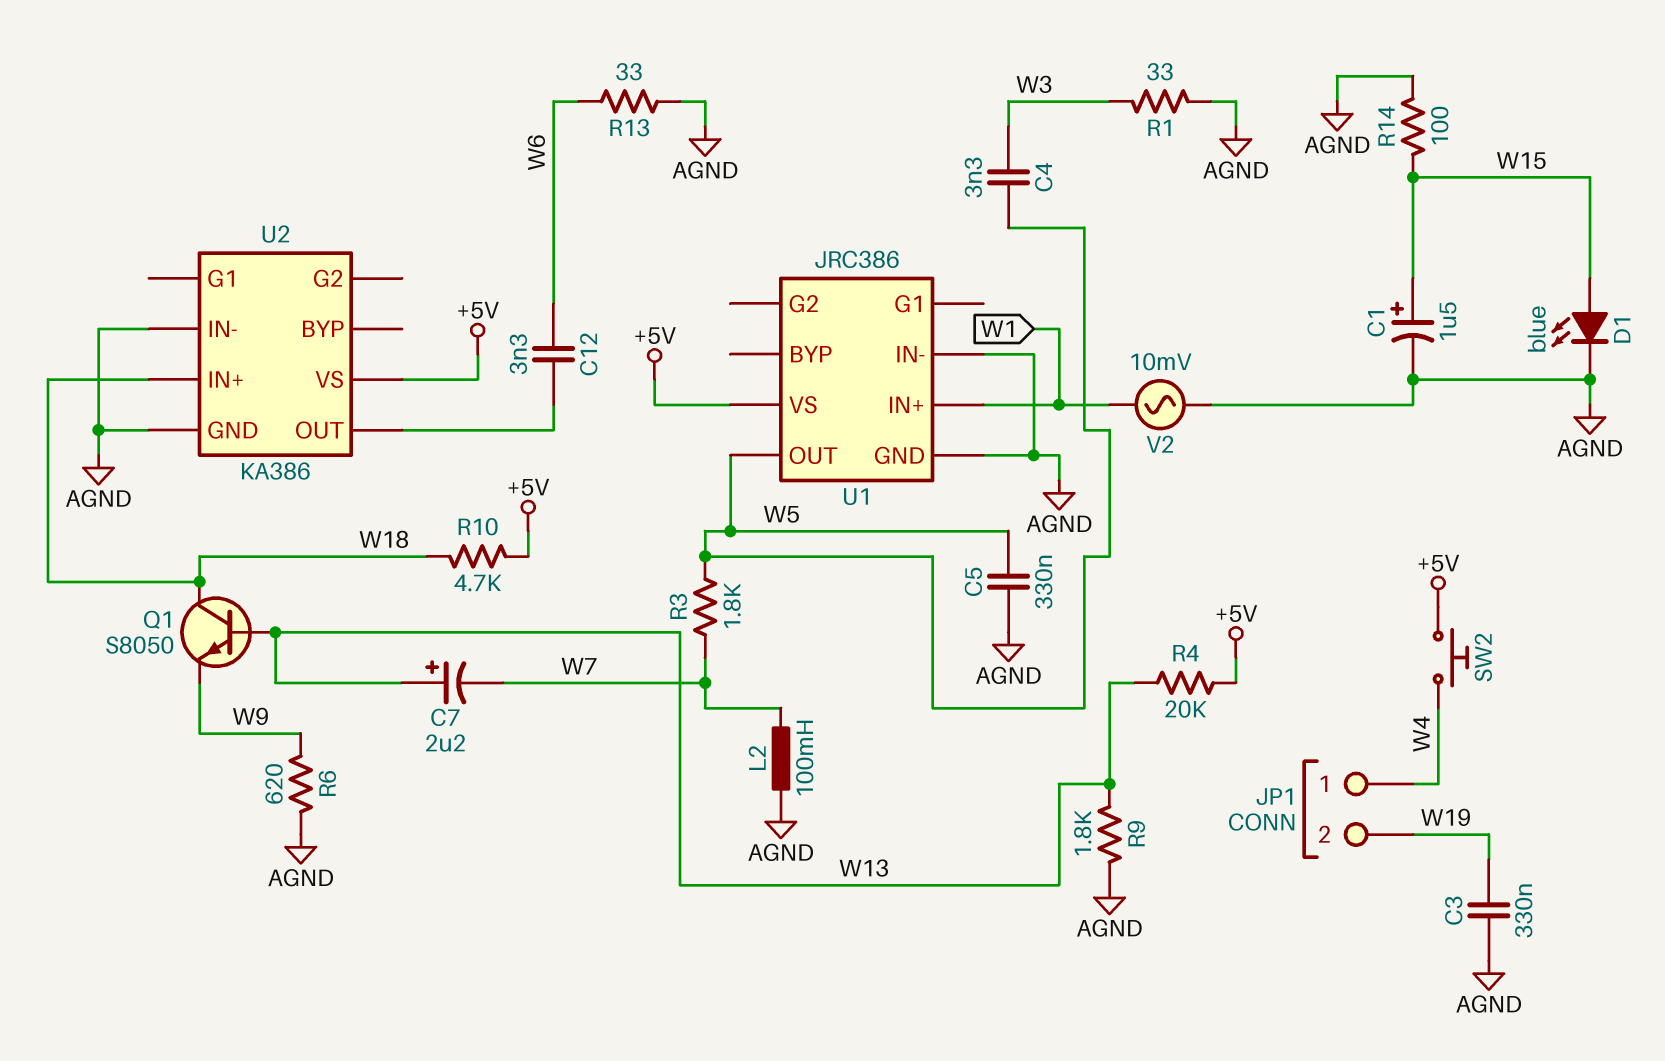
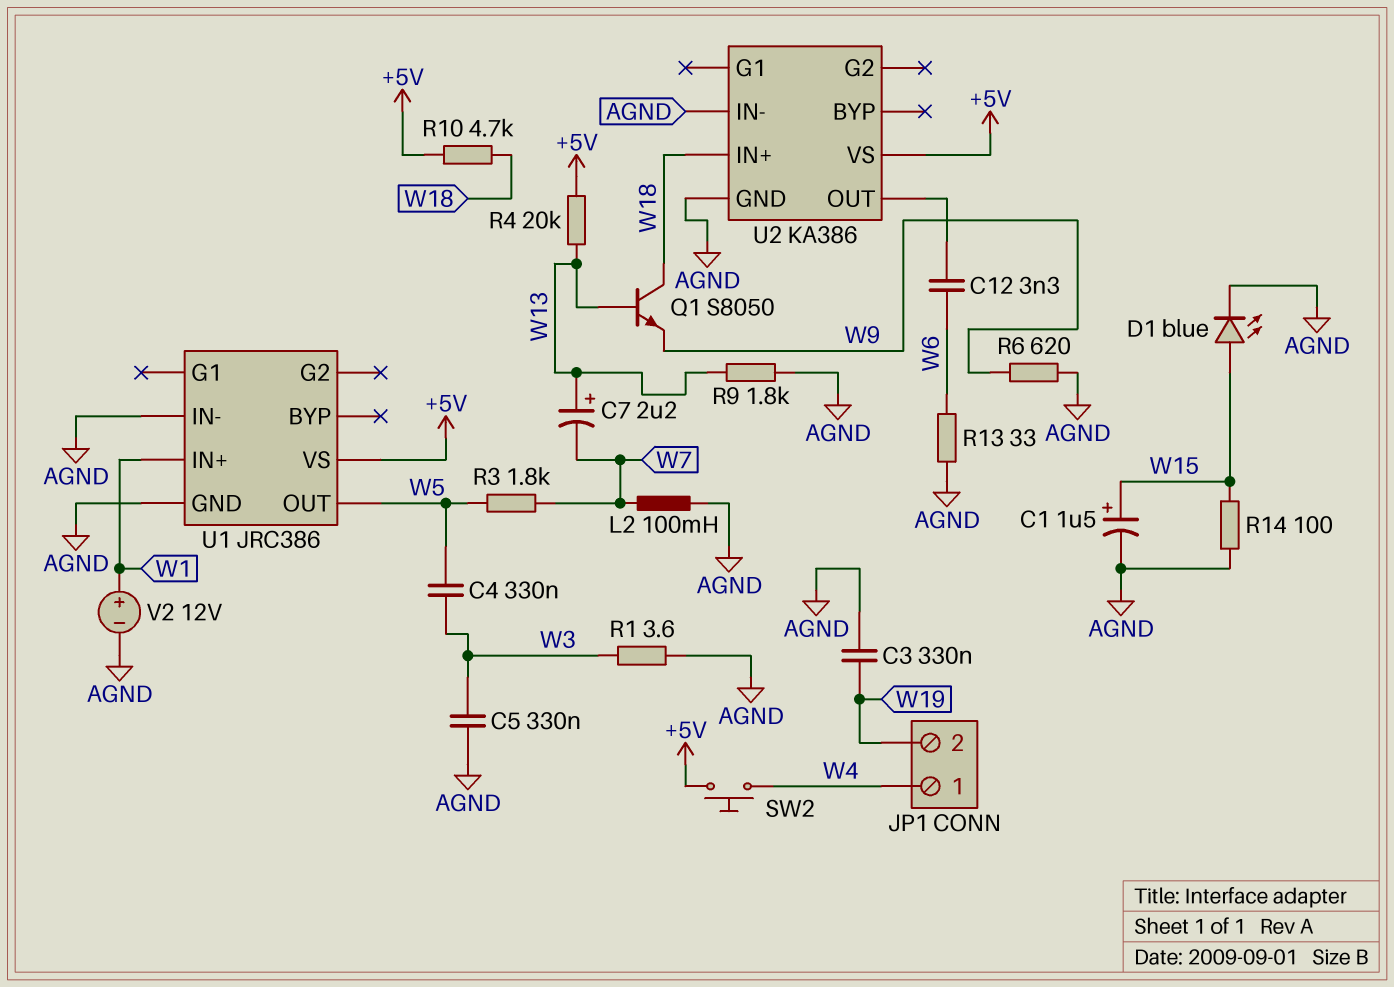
C4: 3.3nF (W3, W5) -> 330nF (W3, W5)
C5: 330nF (AGND, W5) -> 330nF (AGND, W3)
R1: 33 (AGND, W3) -> 3.6 (AGND, W3)
V2: AC 10mV (AGND, W1) -> 12V (plus W1, minus AGND)

